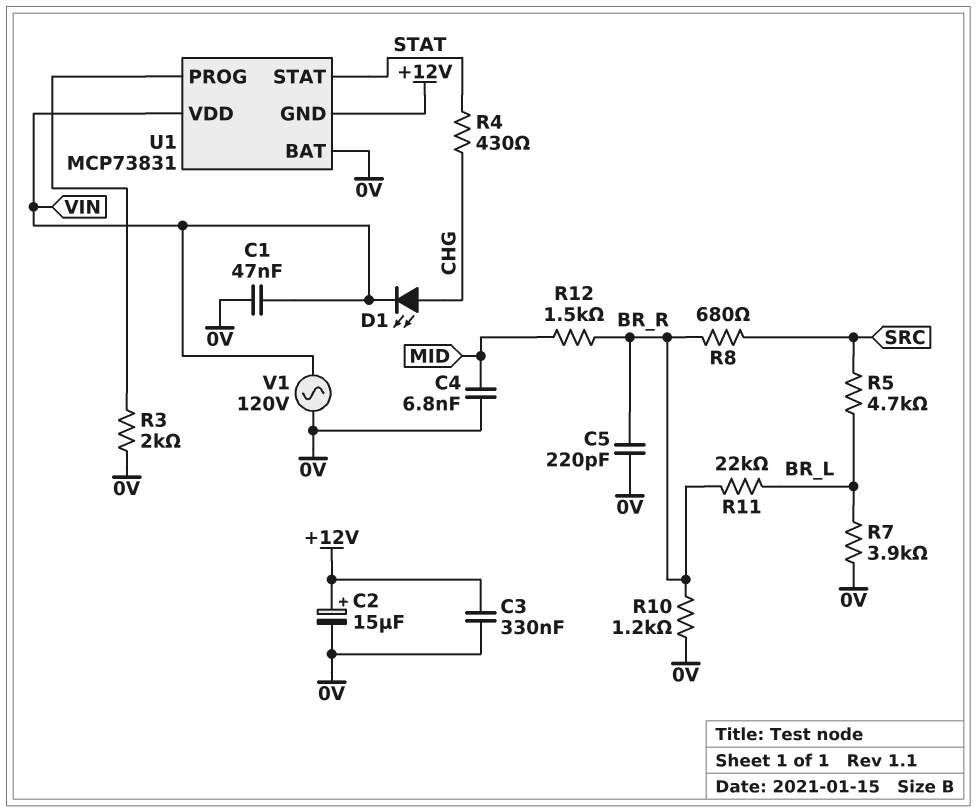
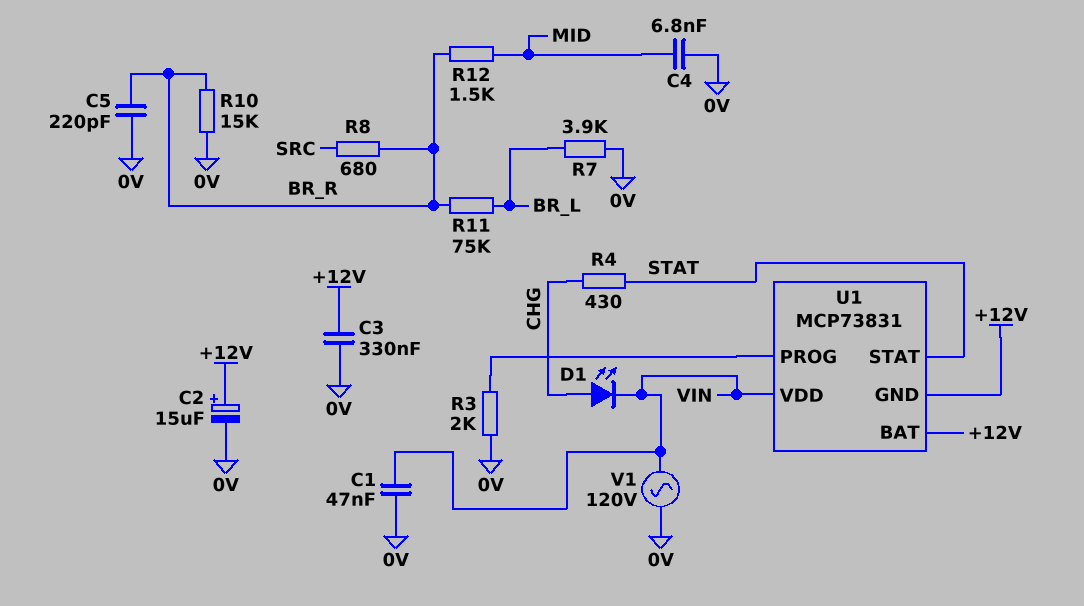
R5: 4.7k (BR_L, SRC) -> none
R10: 1.2k (0V, BR_R) -> 15k (0V, BR_R)
R11: 22k (BR_L, BR_R) -> 75k (BR_L, BR_R)
U1 pin BAT: 0V -> +12V

